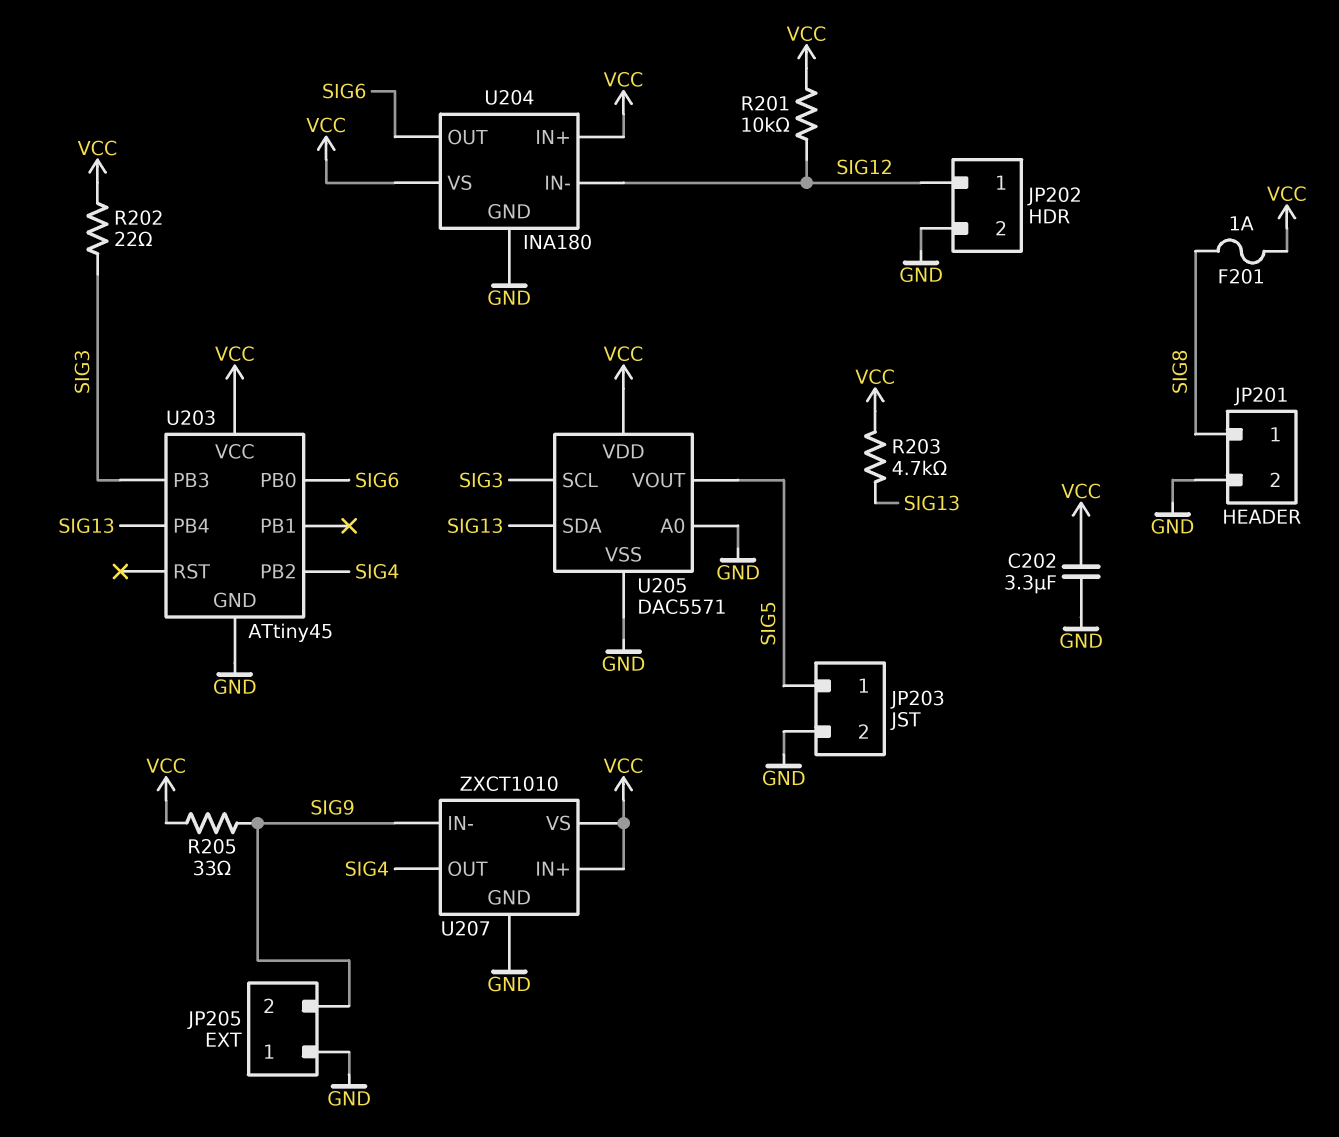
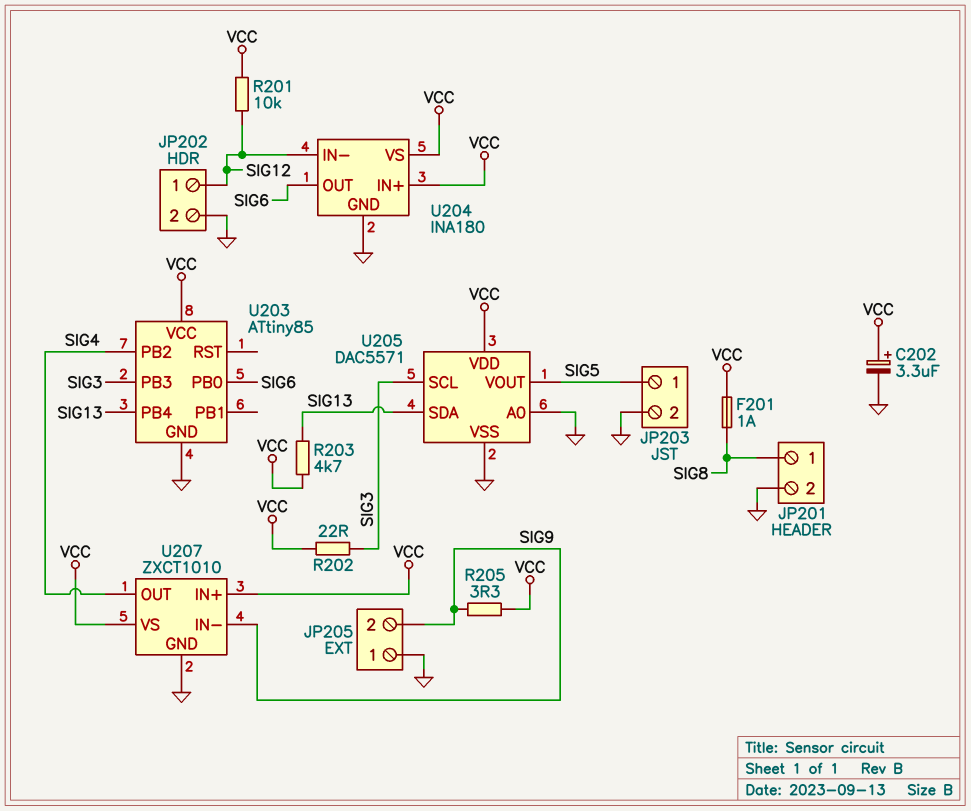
C202: 3.3uF (GND, VCC) -> 3.3uF (plus VCC, minus GND)
R205: 33 (SIG9, VCC) -> 3.3 (SIG9, VCC)
U203: ATtiny45 -> ATtiny85

